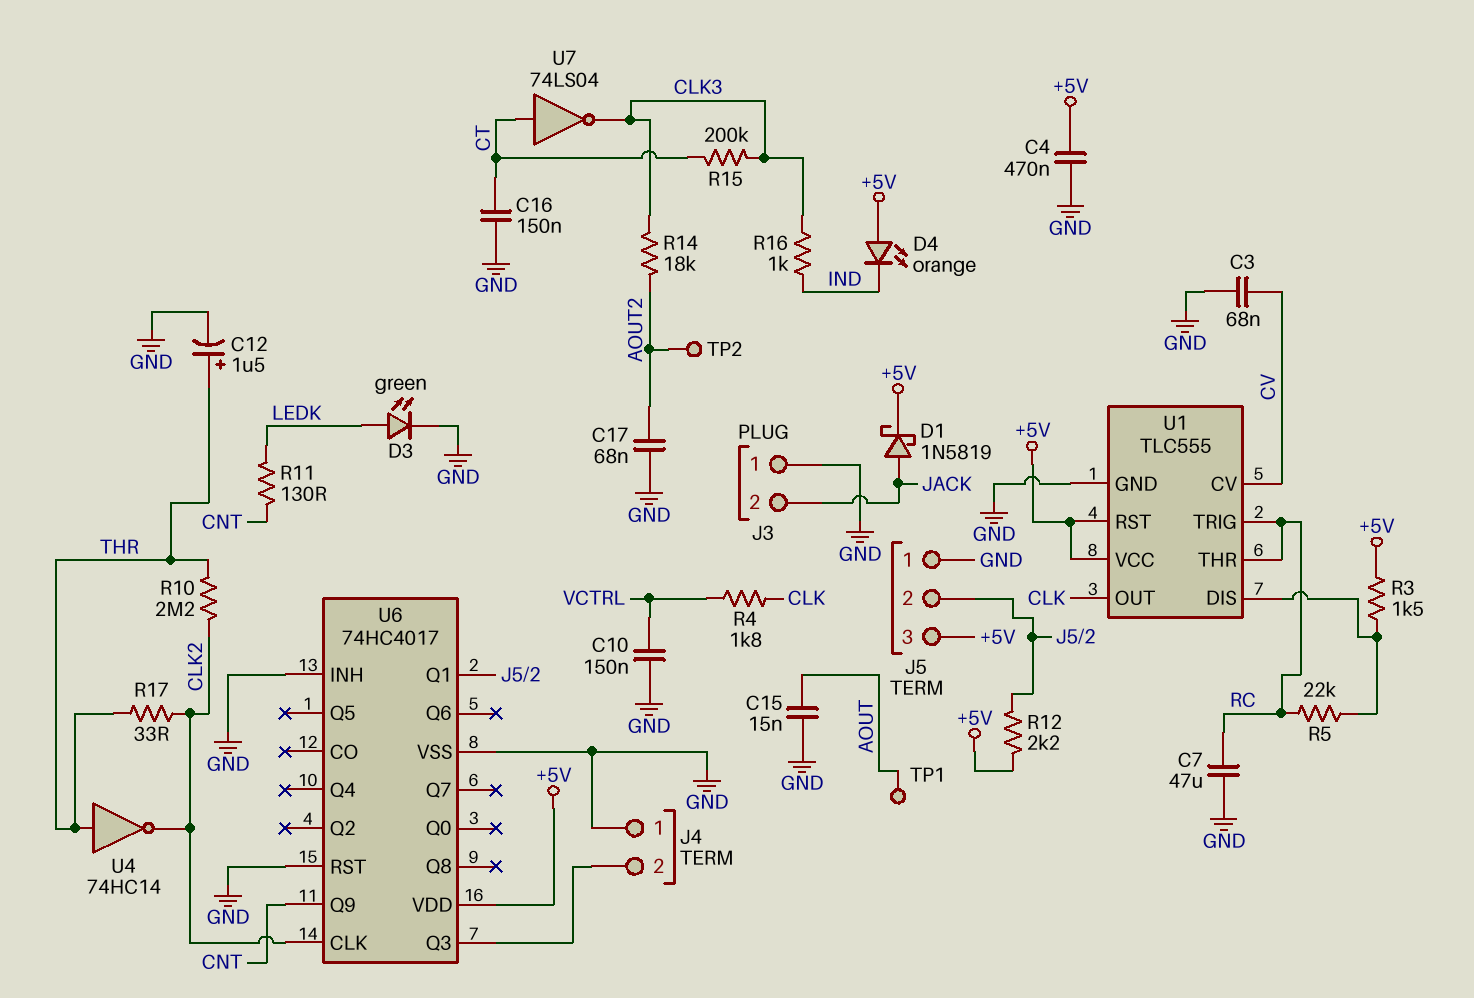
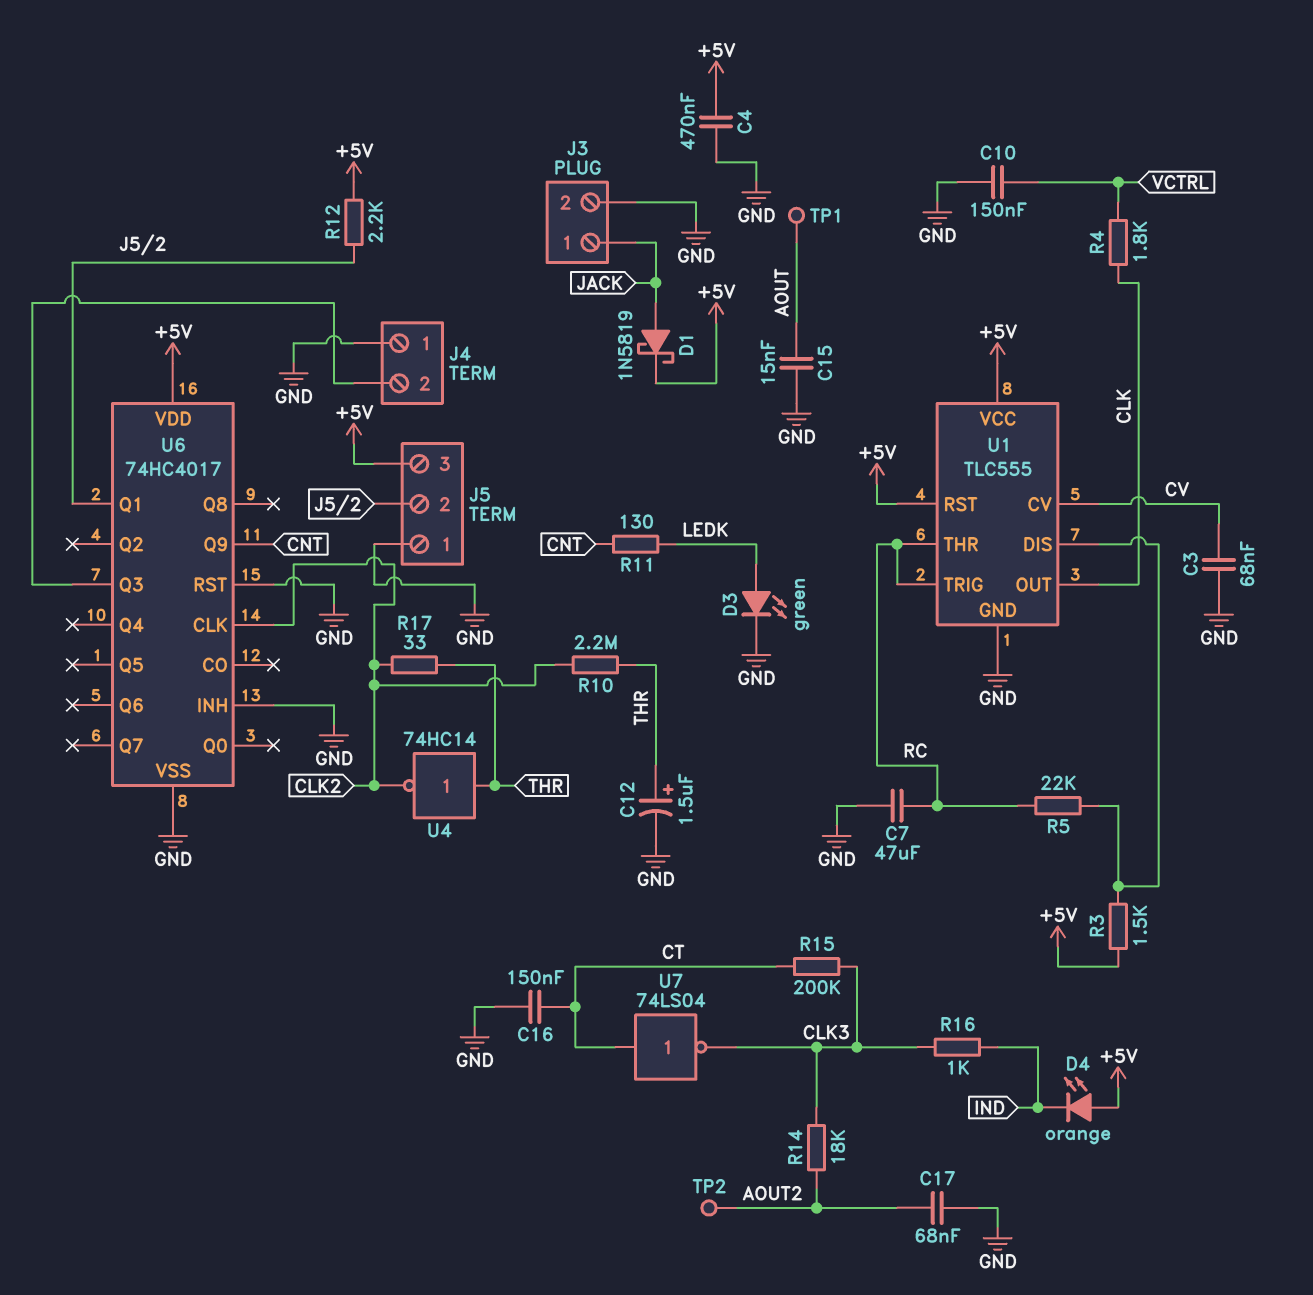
J3 pin 1: GND -> JACK
J3 pin 2: JACK -> GND

